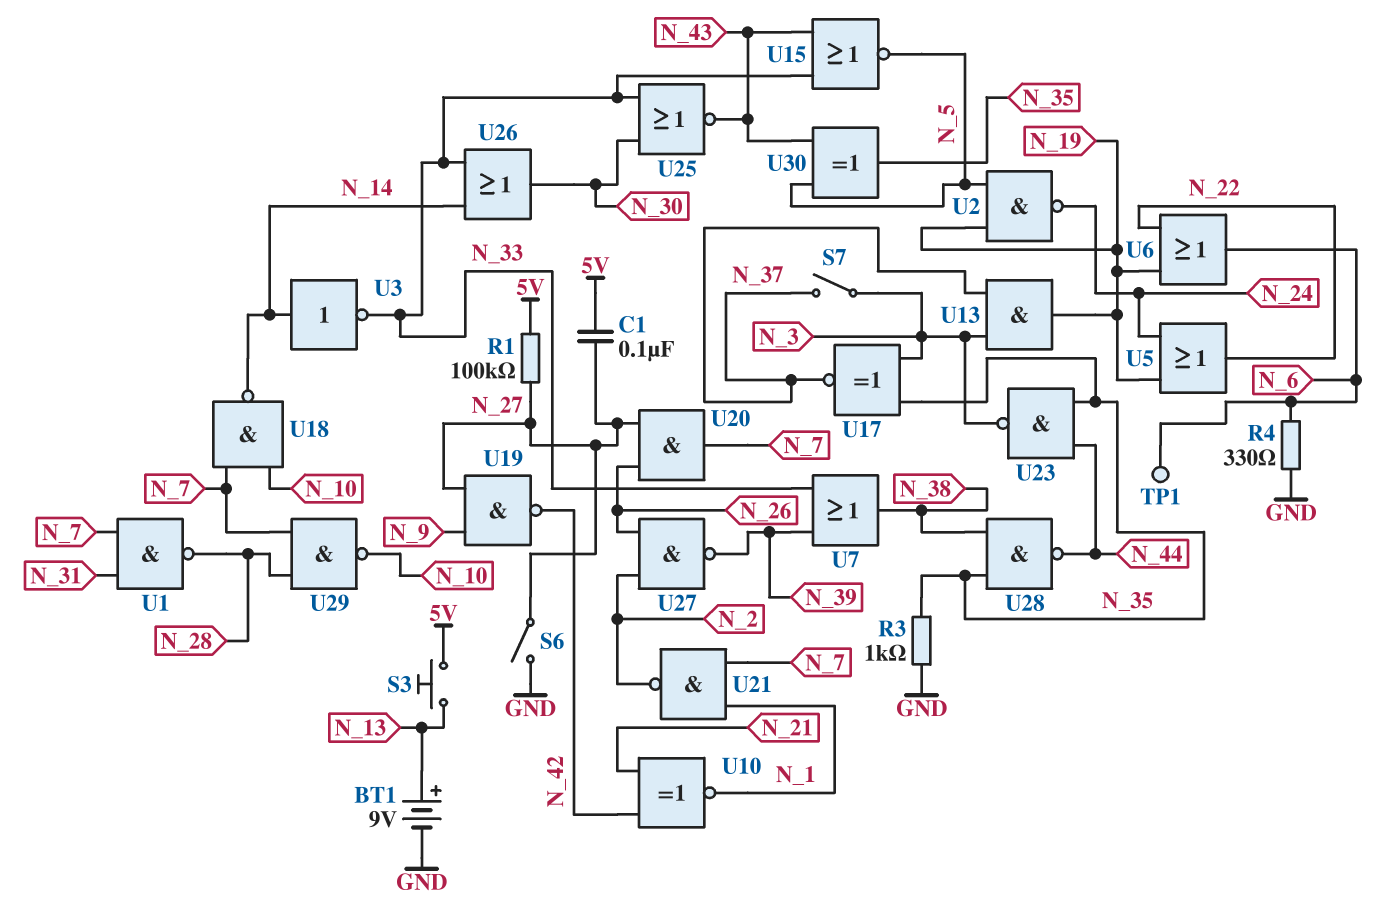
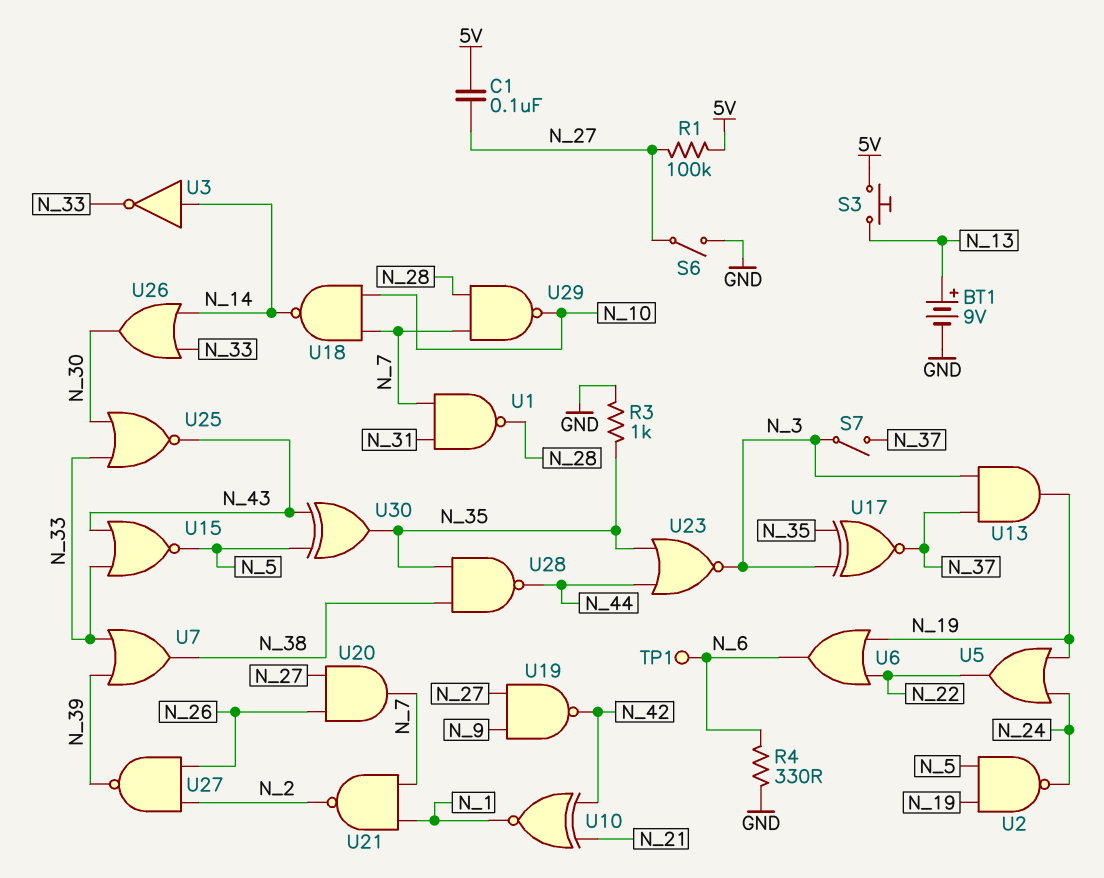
U23: NAND (in N_35, in N_44, out N_3) -> NOR (in N_35, in N_44, out N_3)

